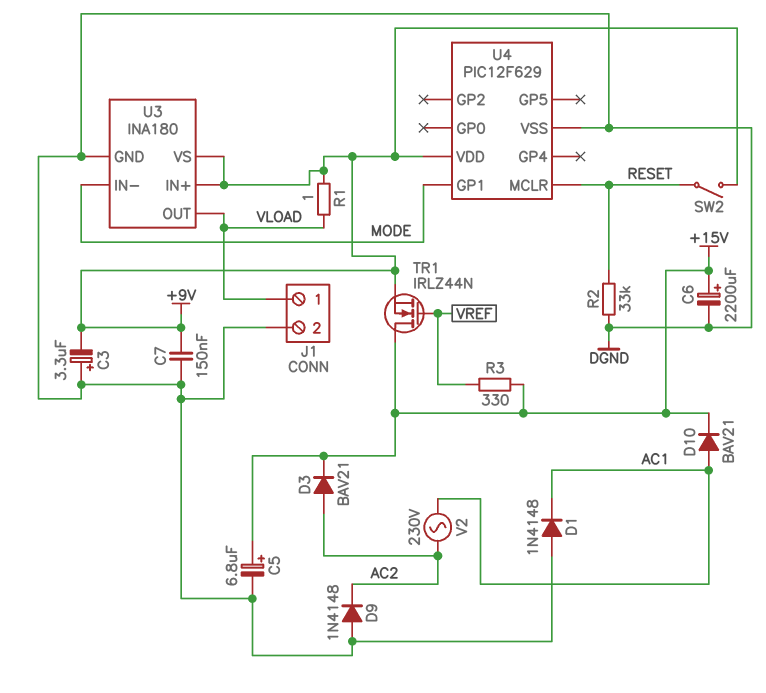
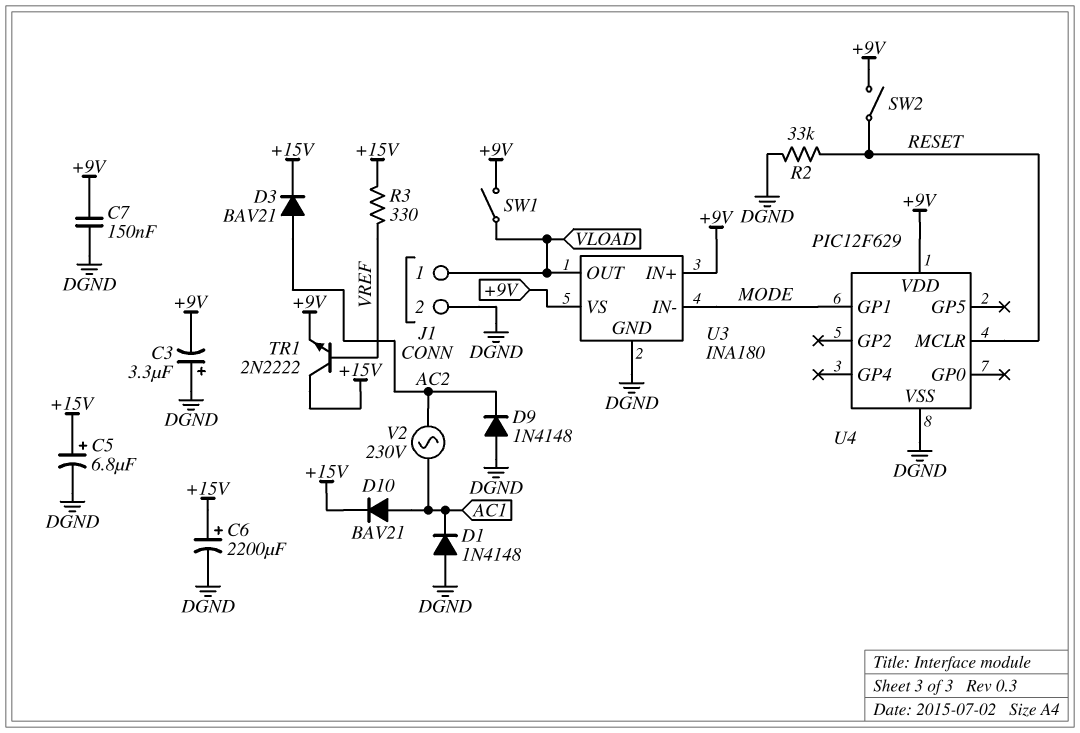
R1: 1 (+9V, VLOAD) -> none
SW1: none -> switch (+9V, VLOAD)
TR1: NMOS IRLZ44N (G VREF, D +15V, S +9V) -> NPN 2N2222 (B VREF, C +15V, E +9V)

